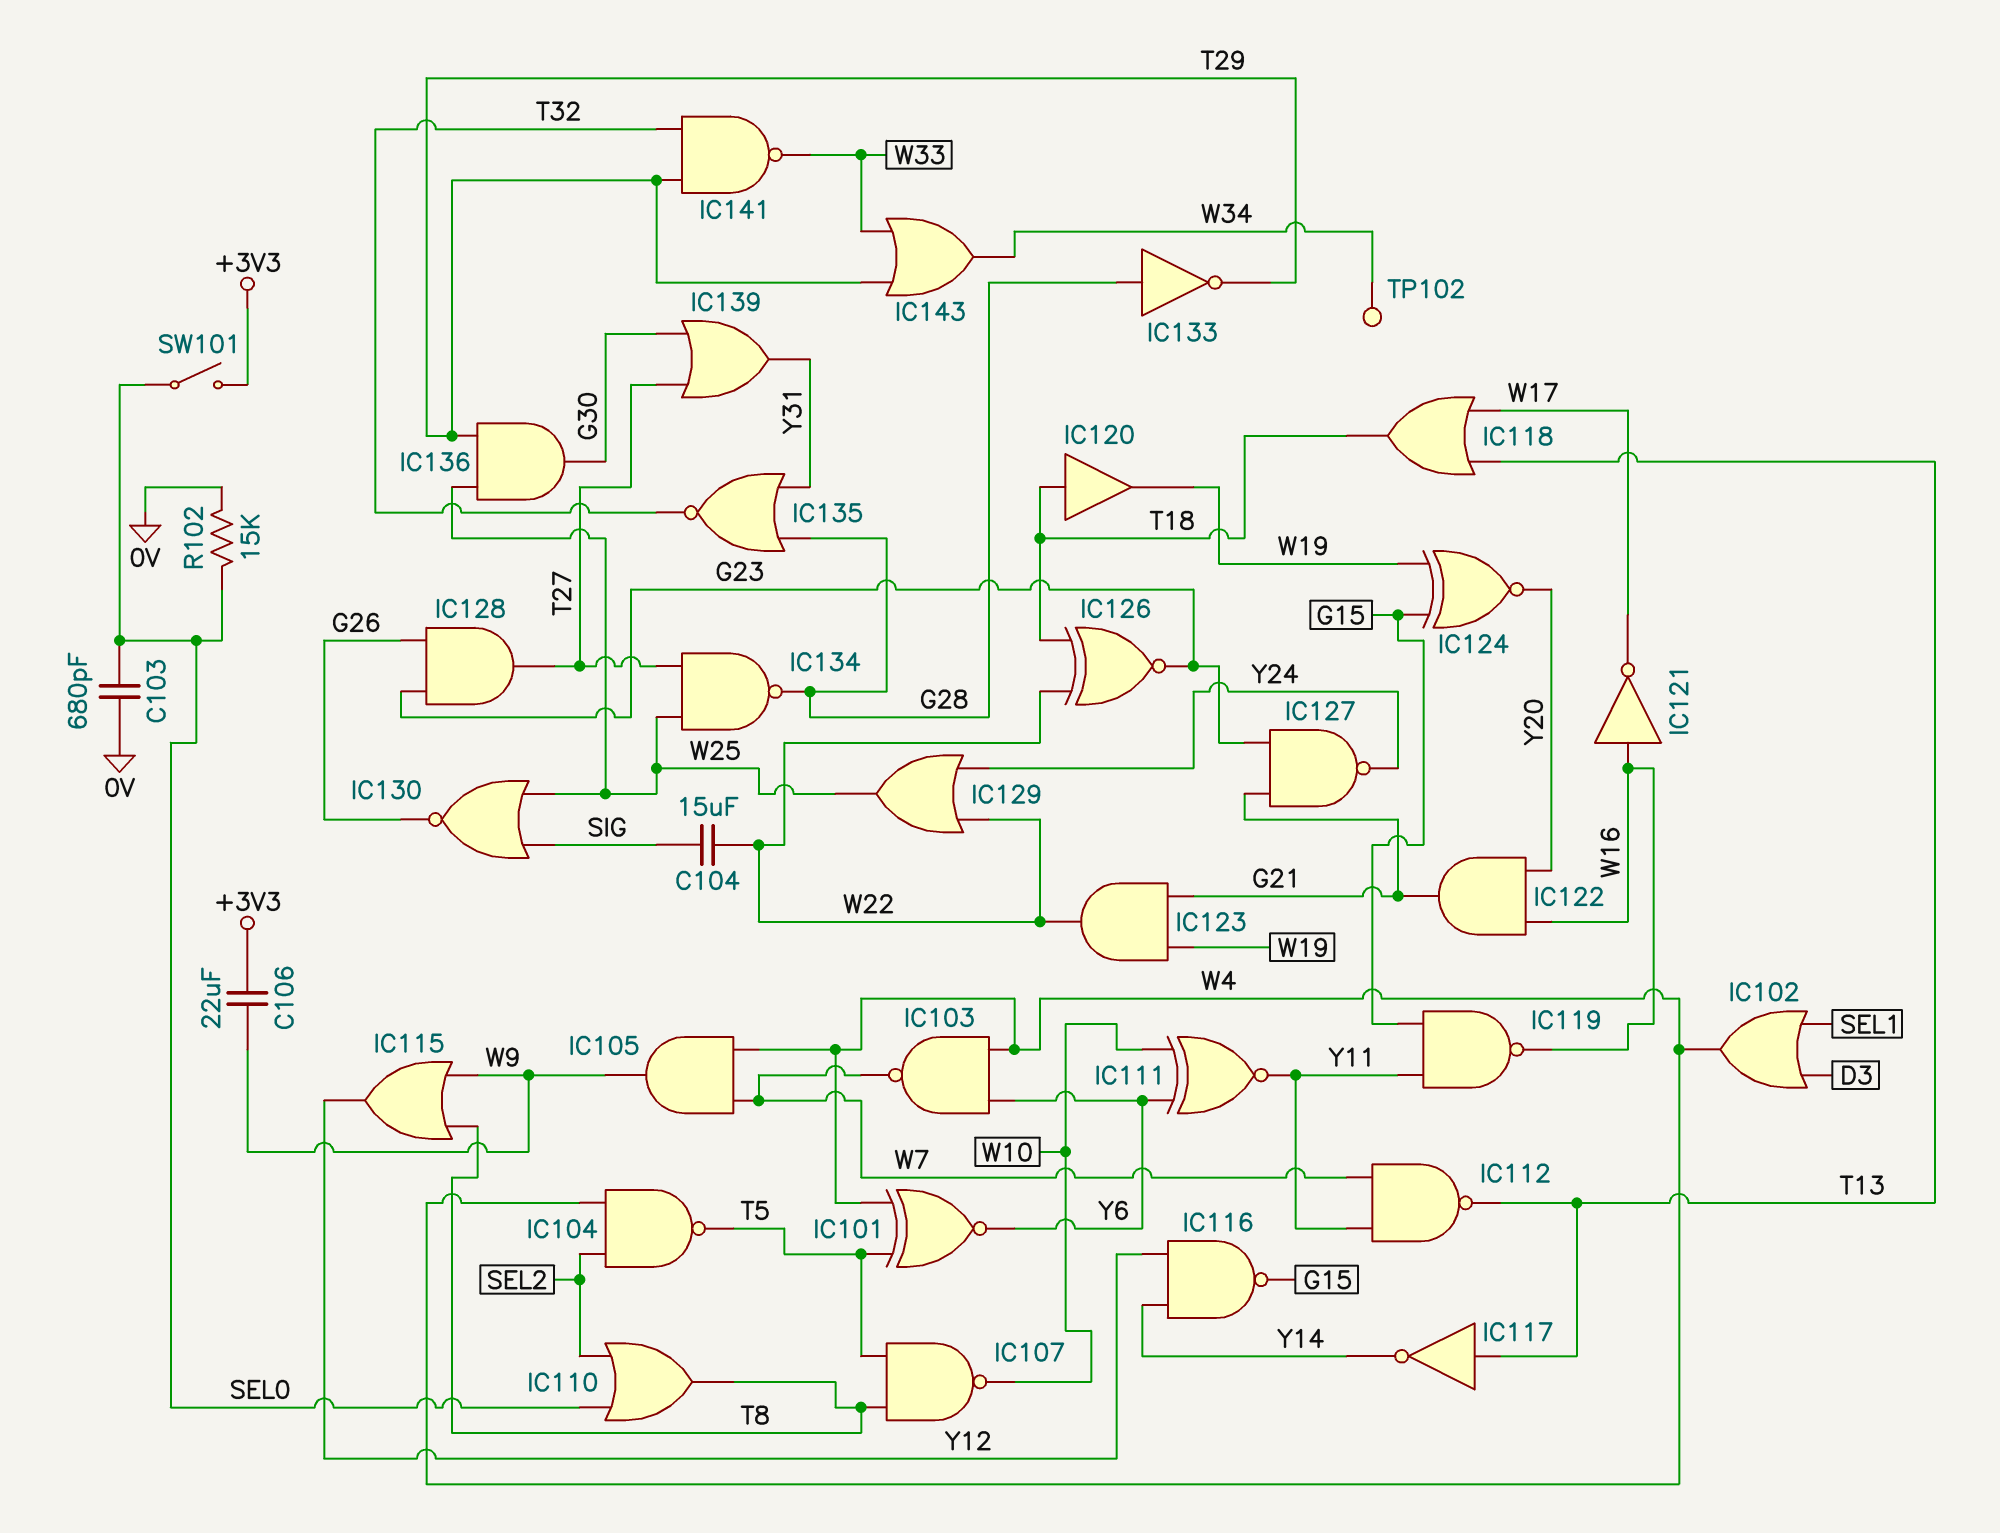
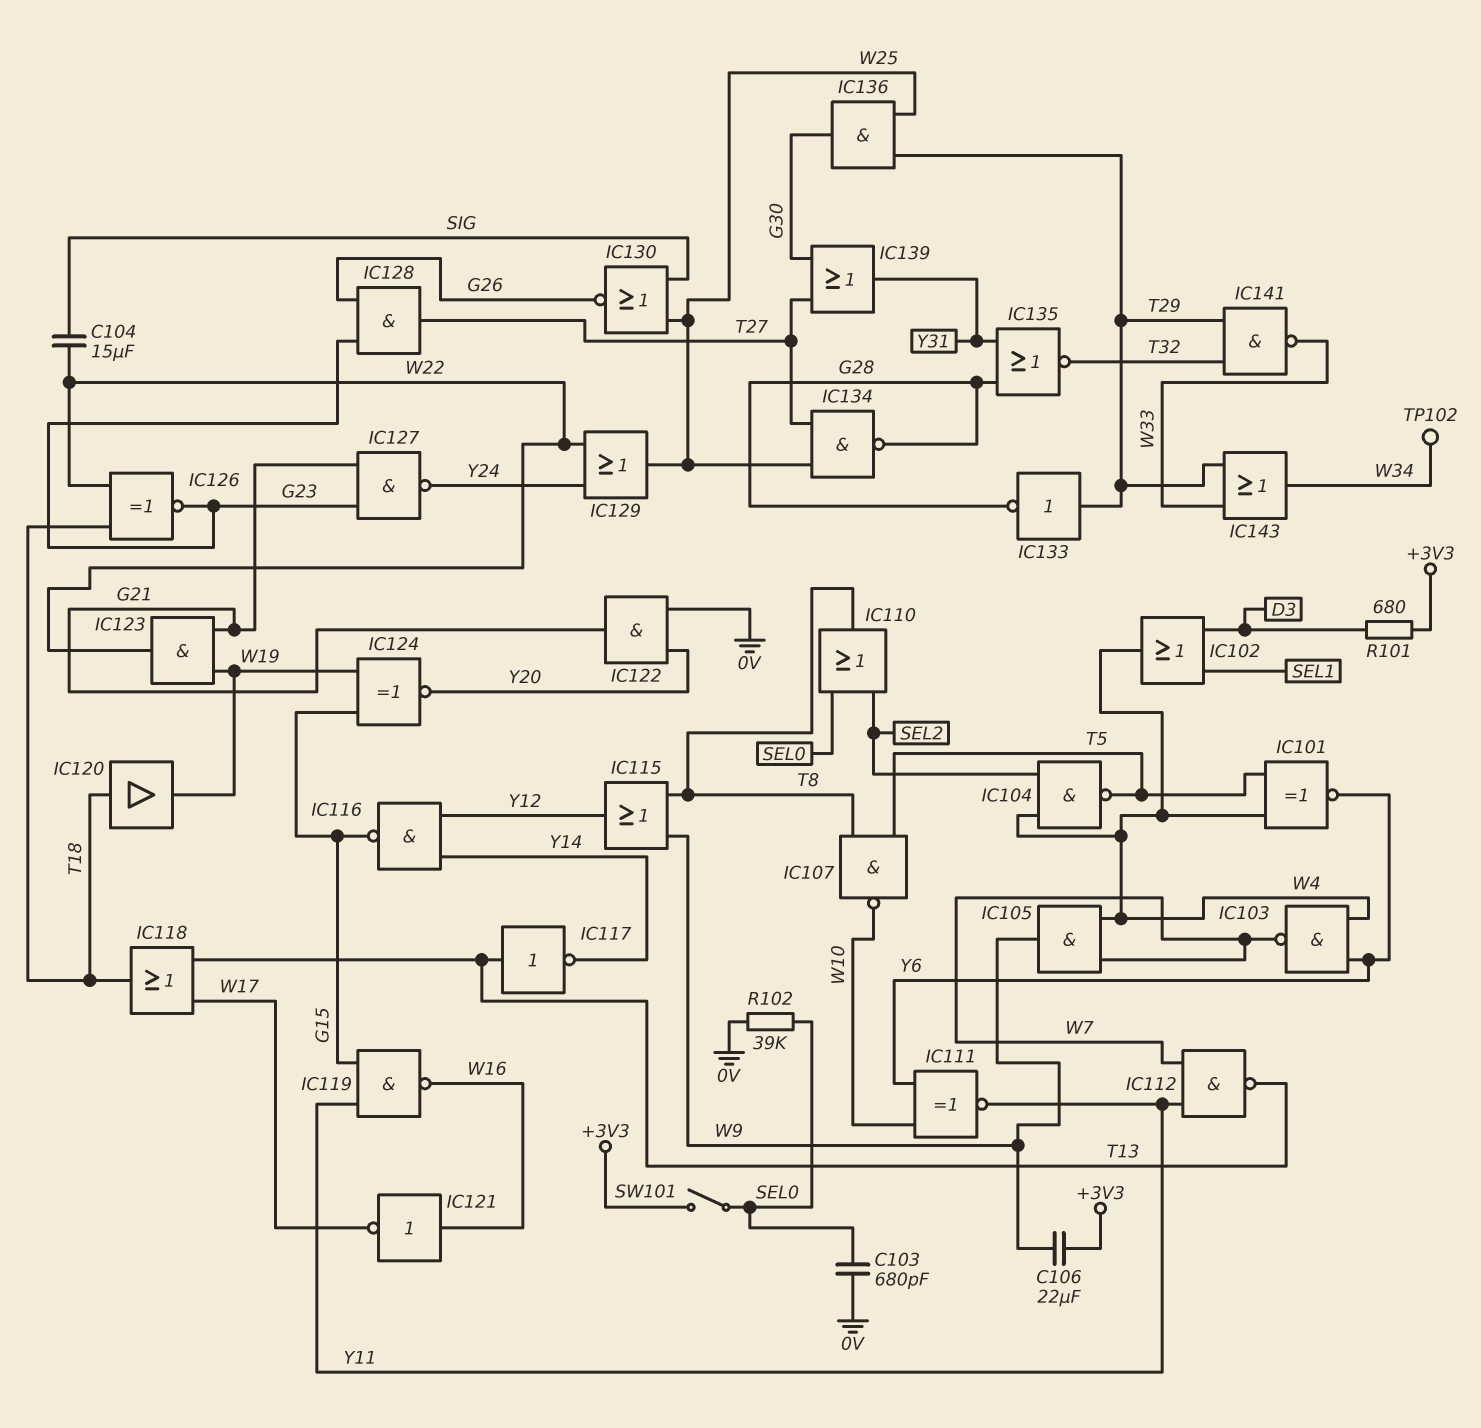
IC122: AND (in W16, in Y20, out G21) -> AND (in 0V, in Y20, out G21)
IC133: NOT (in G28, out T29) -> NOT (in T29, out G28)
R101: none -> 680 (+3V3, D3)
R102: 15k (0V, SEL0) -> 39k (0V, SEL0)

